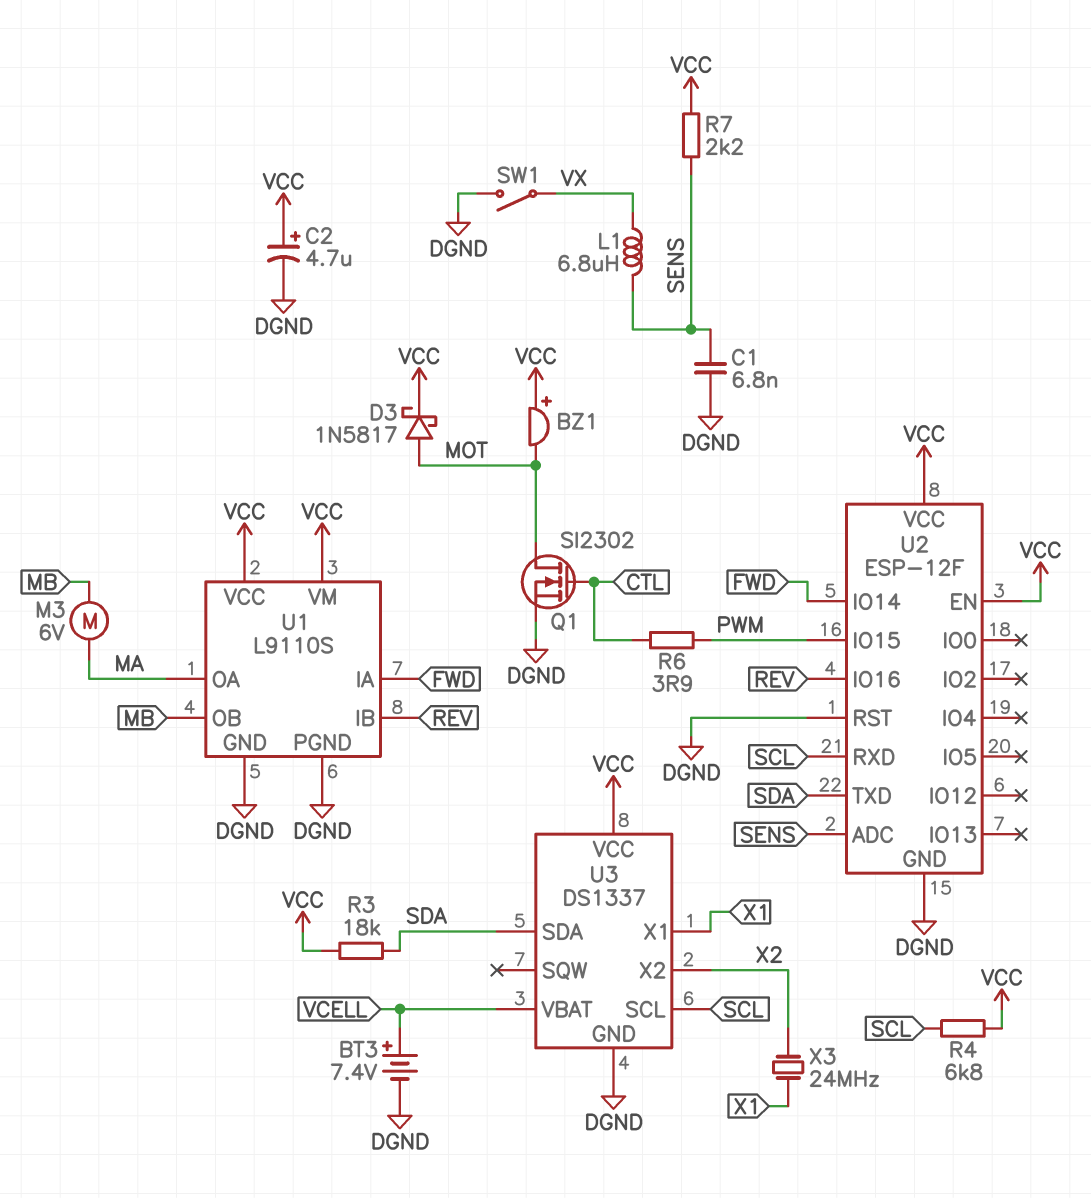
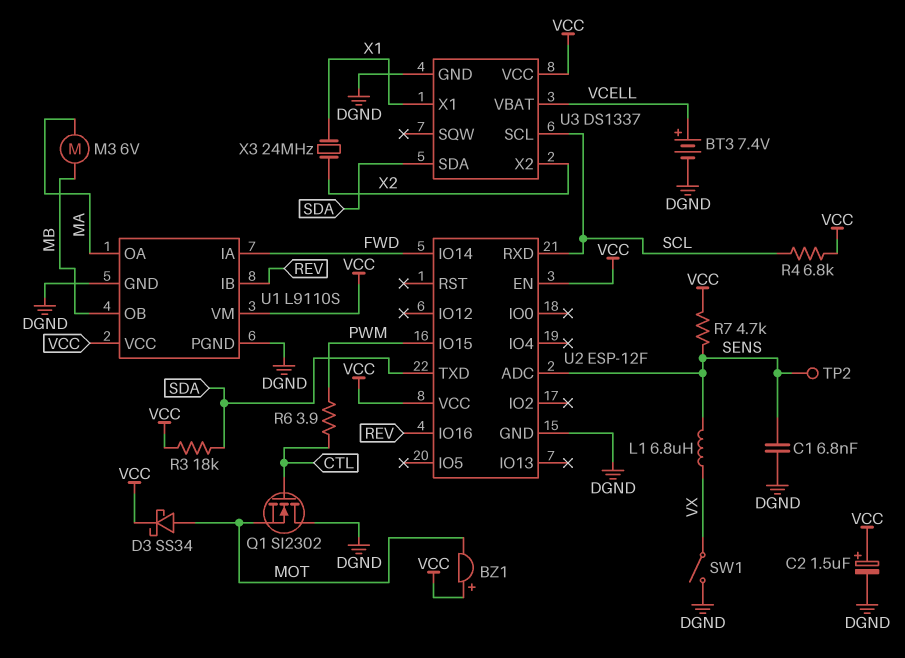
C2: 4.7uF (plus VCC, minus DGND) -> 1.5uF (plus VCC, minus DGND)
D3: schottky 1N5817 (A MOT, K VCC) -> schottky SS34 (A MOT, K VCC)
Q1: NMOS SI2302 (G CTL, D MOT, S DGND) -> NMOS SI2302 (G CTL, D DGND, S MOT)
R7: 2.2k (SENS, VCC) -> 4.7k (SENS, VCC)
TP2: none -> test point (SENS)
U2 pin RST: DGND -> none

